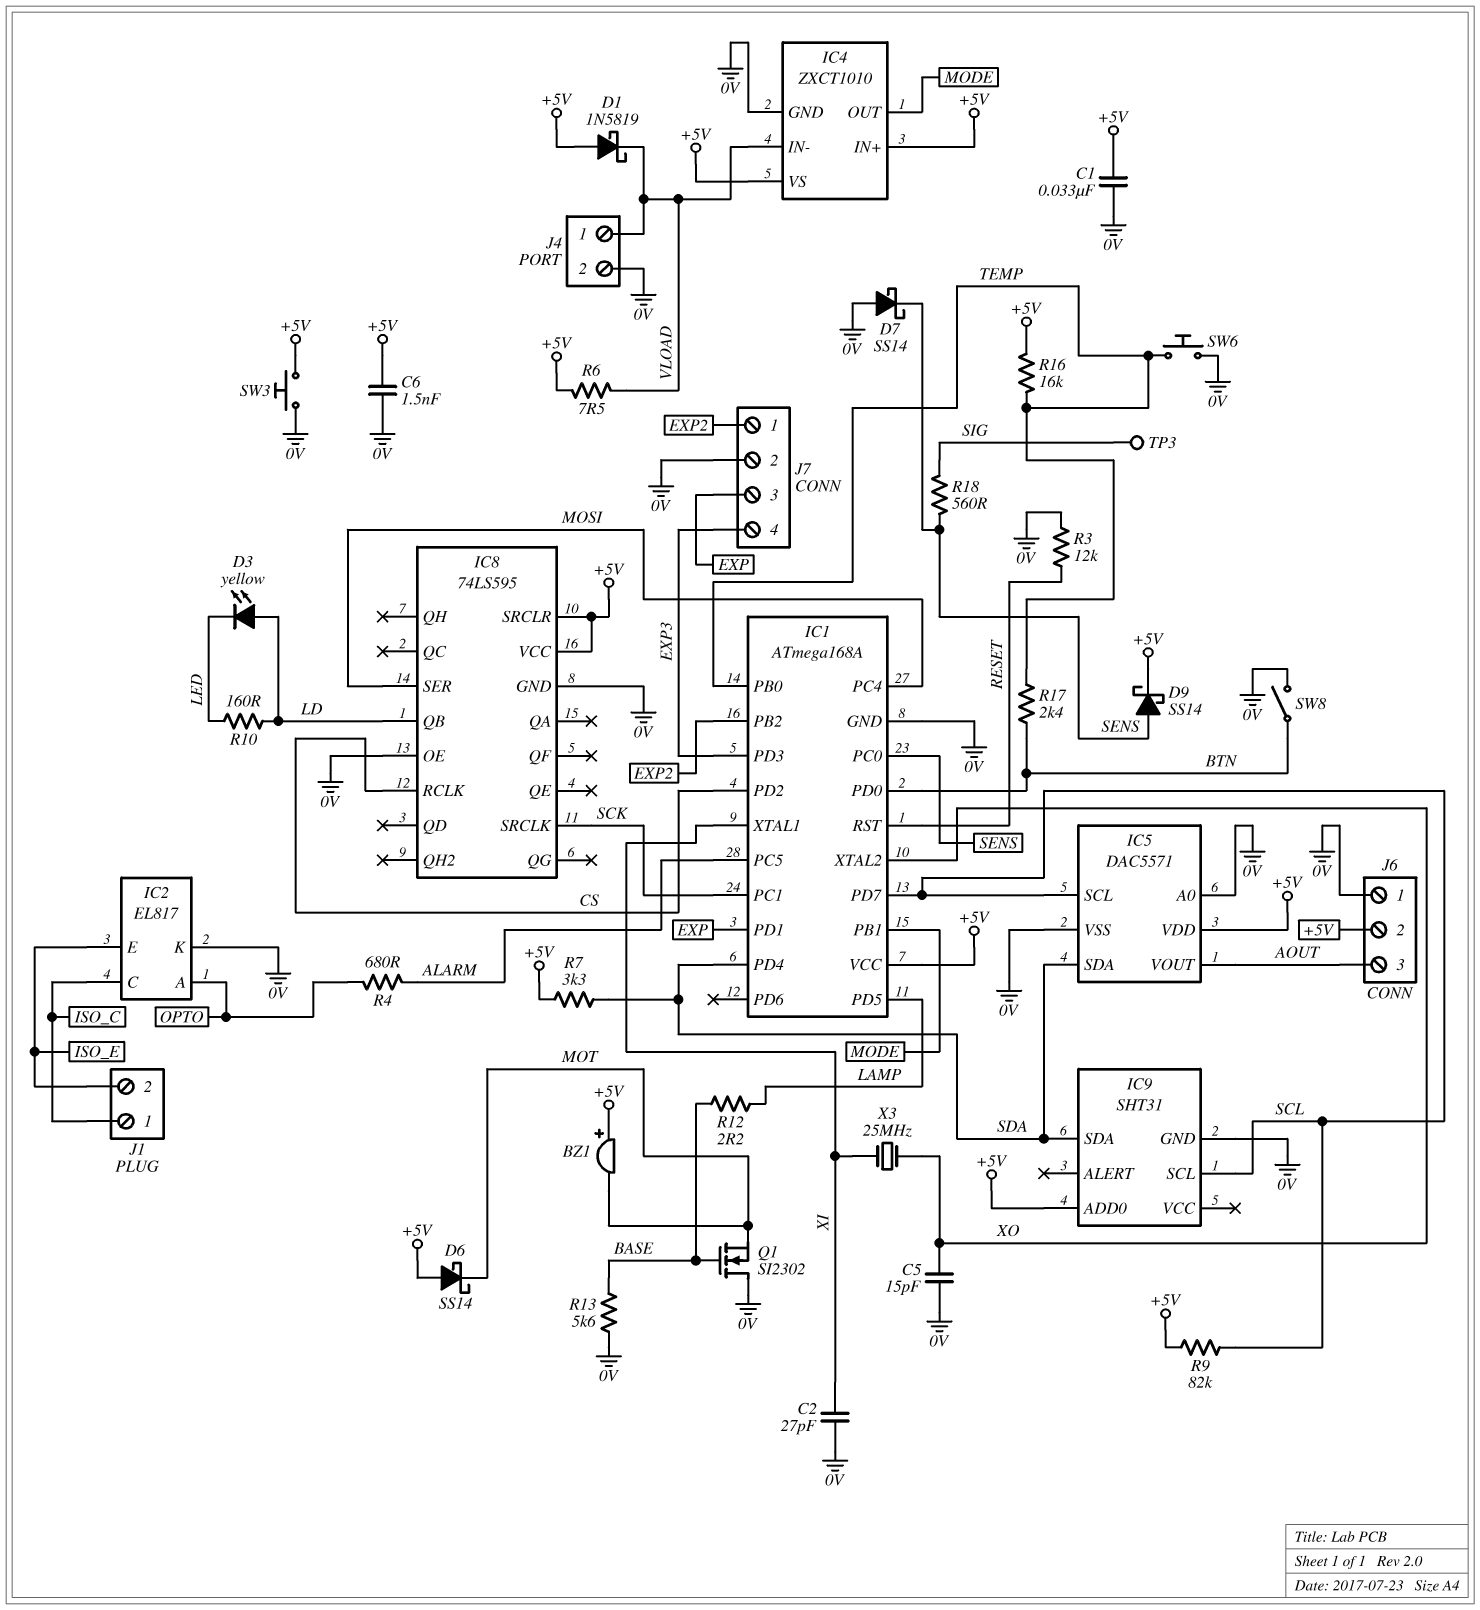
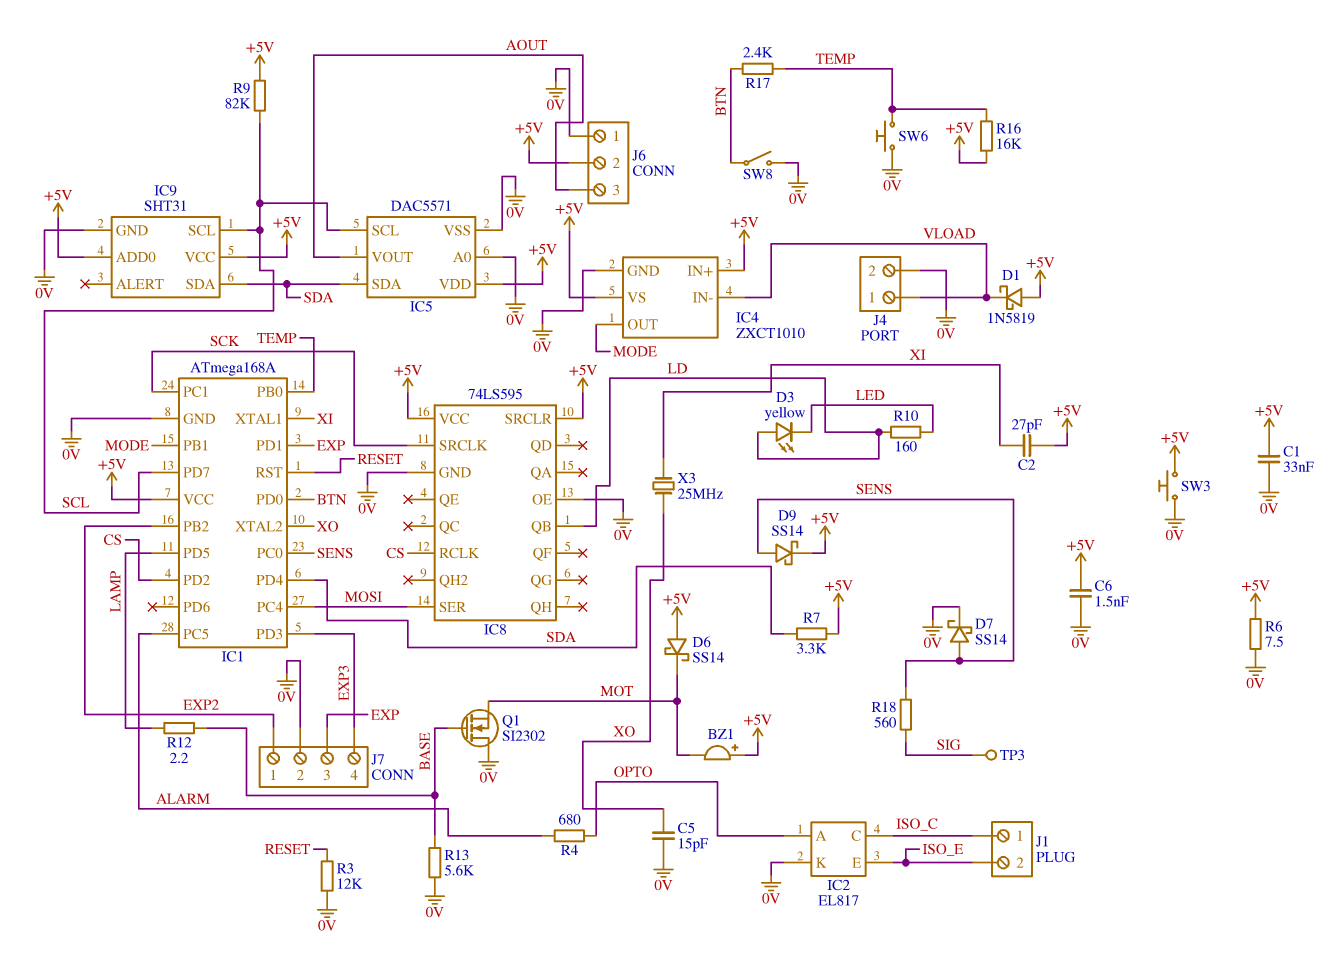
C2: 27pF (0V, XI) -> 27pF (+5V, XI)
D7: schottky SS14 (A 0V, K SENS) -> schottky SS14 (A SENS, K 0V)
IC9 pin VCC: none -> +5V
R6: 7.5 (+5V, VLOAD) -> 7.5 (+5V, 0V)

